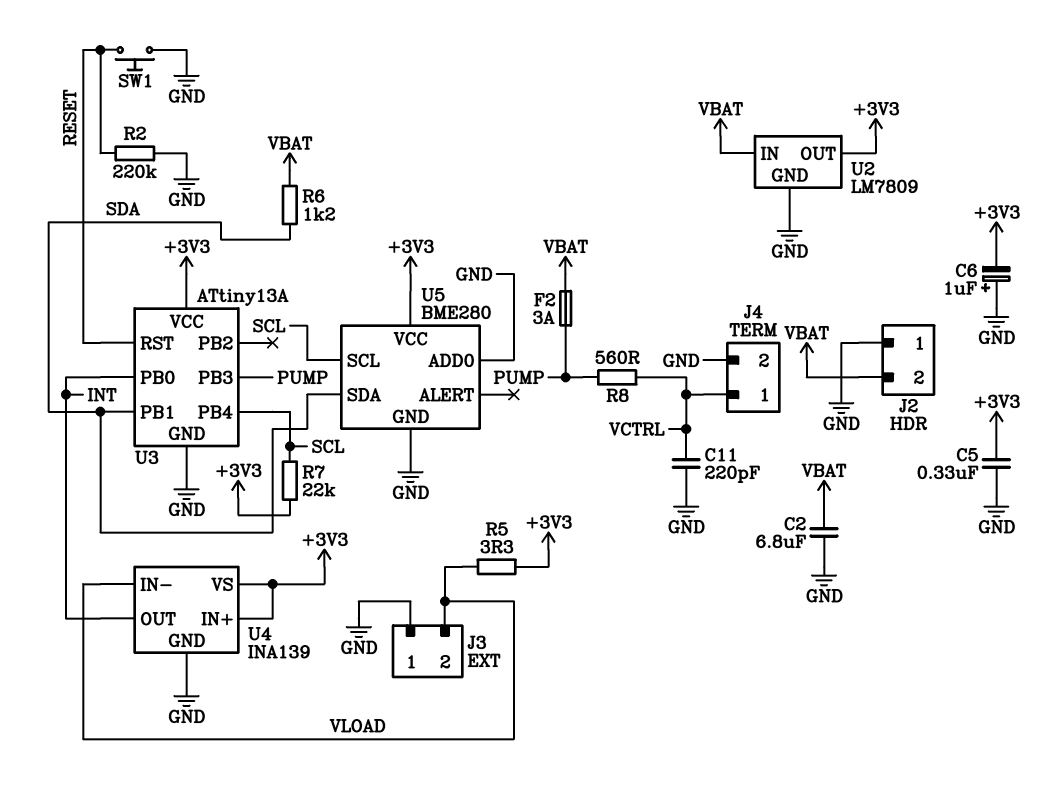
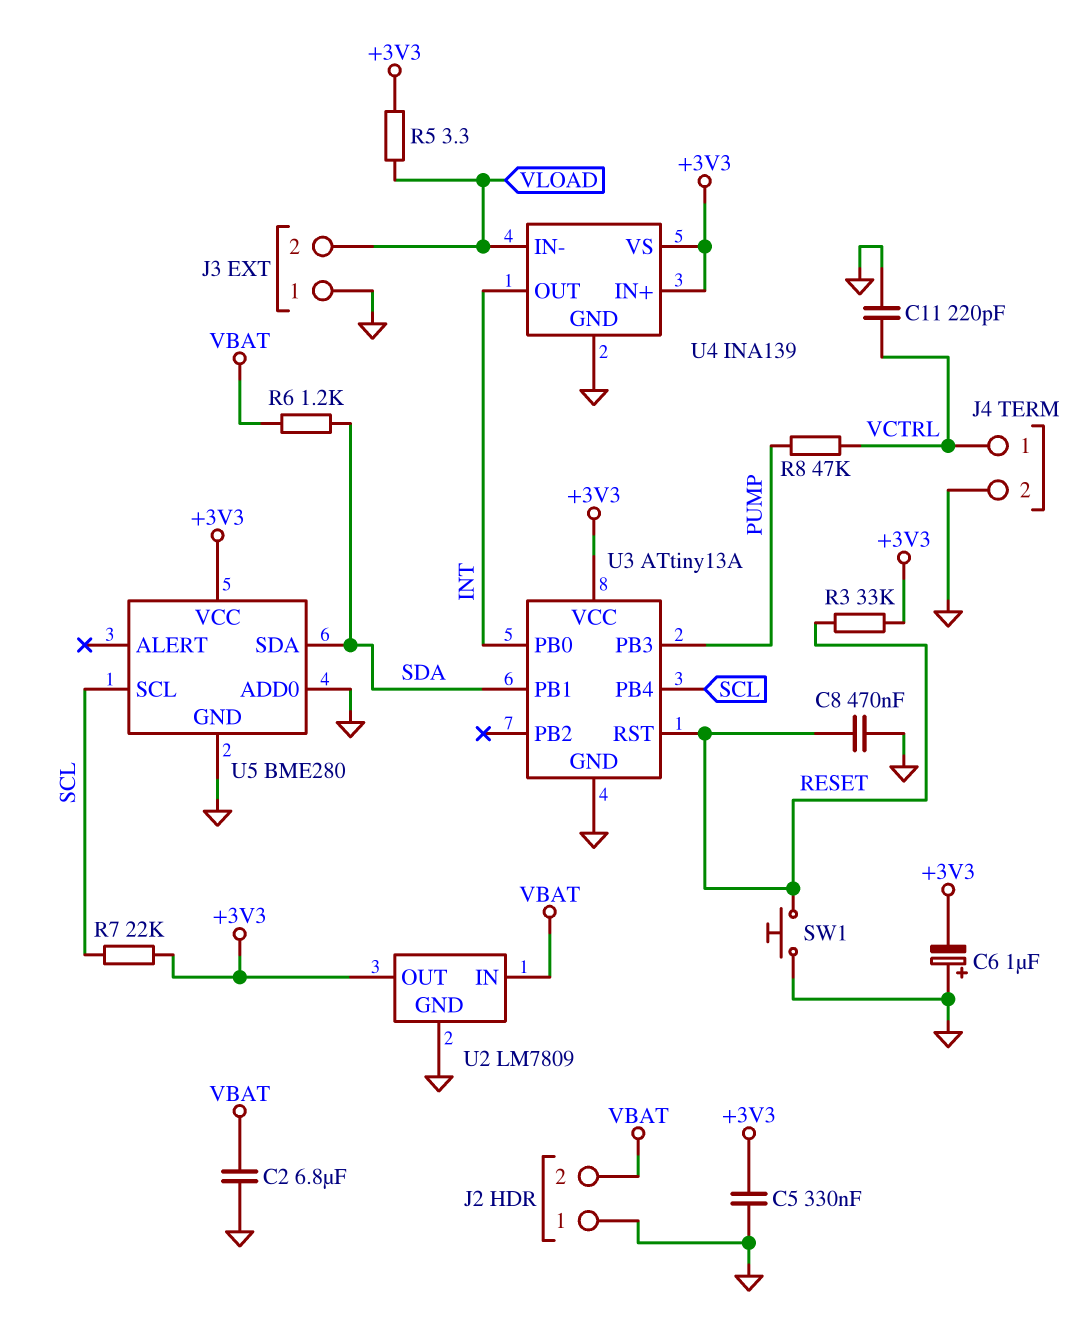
C8: none -> 470nF (GND, RESET)
F2: 3A (PUMP, VBAT) -> none
R2: 220k (GND, RESET) -> none
R3: none -> 33k (+3V3, RESET)
R8: 560 (PUMP, VCTRL) -> 47k (PUMP, VCTRL)

